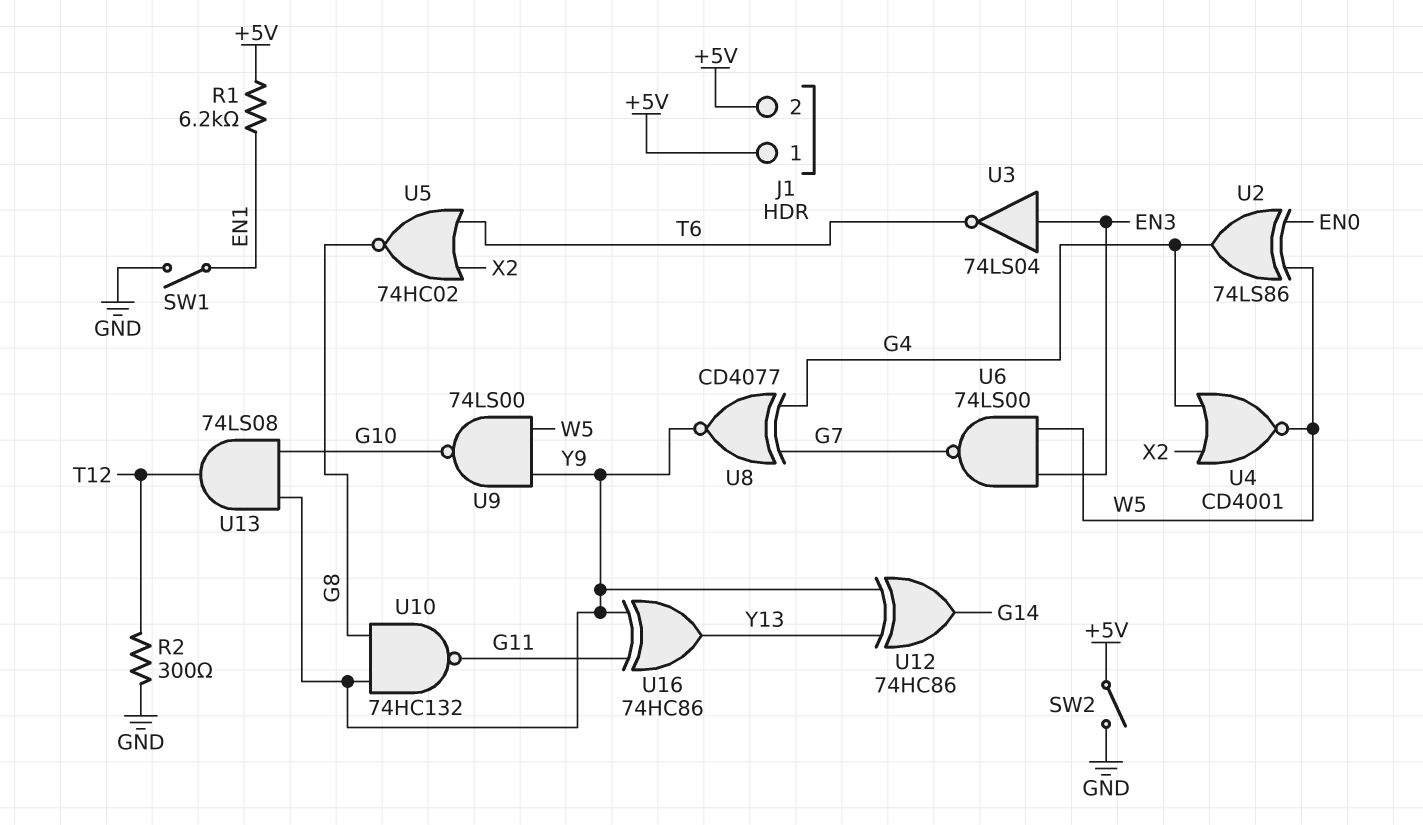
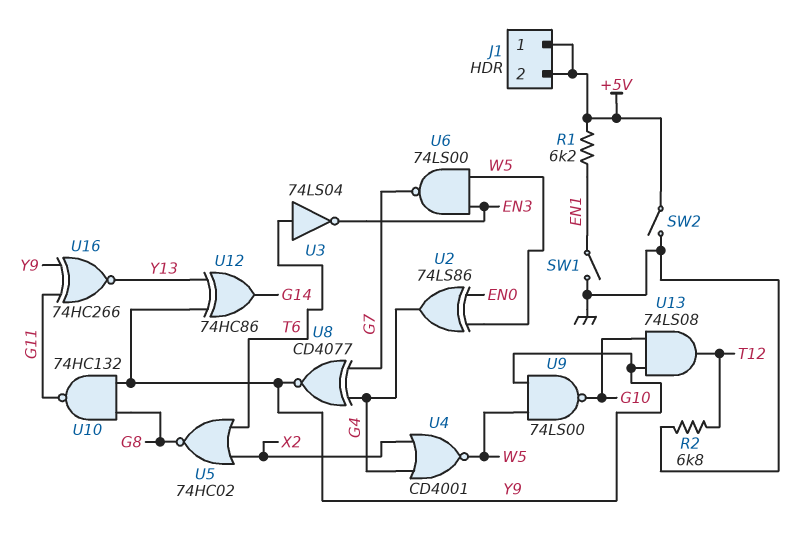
R2: 300 (GND, T12) -> 6.8k (GND, T12)
U3: NOT 74LS04 (in EN3, out T6) -> NOT 74LS04 (in T6, out EN3)
U16: XOR 74HC86 (in G11, in Y9, out Y13) -> XNOR 74HC266 (in G11, in Y9, out Y13)

